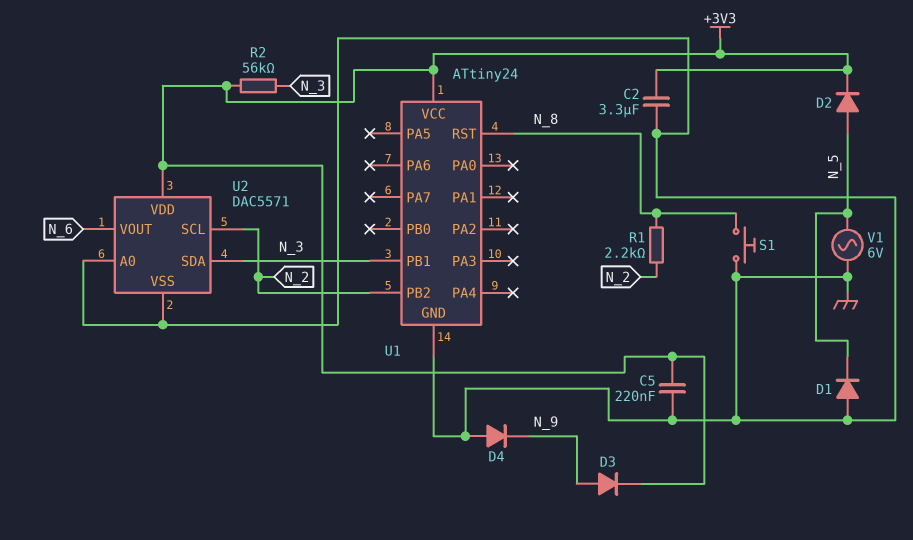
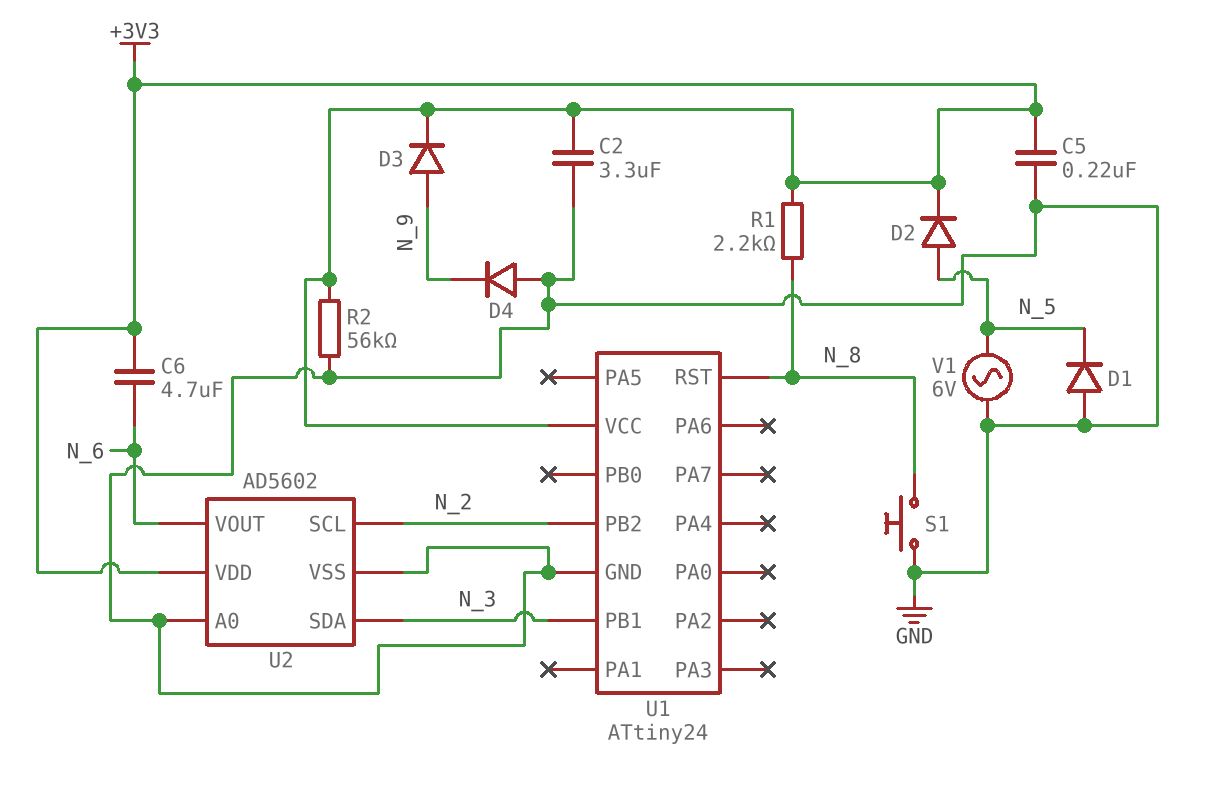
C6: none -> 4.7uF (+3V3, N_6)
R1: 2.2k (N_2, N_8) -> 2.2k (+3V3, N_8)
R2: 56k (+3V3, N_3) -> 56k (+3V3, GND)
U2: DAC5571 -> AD5602

